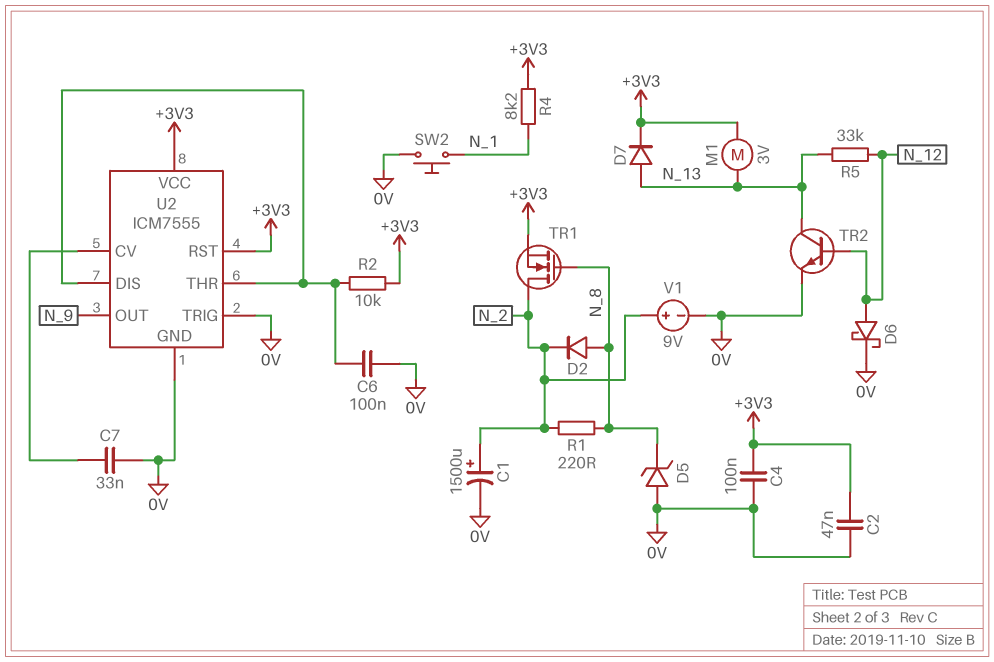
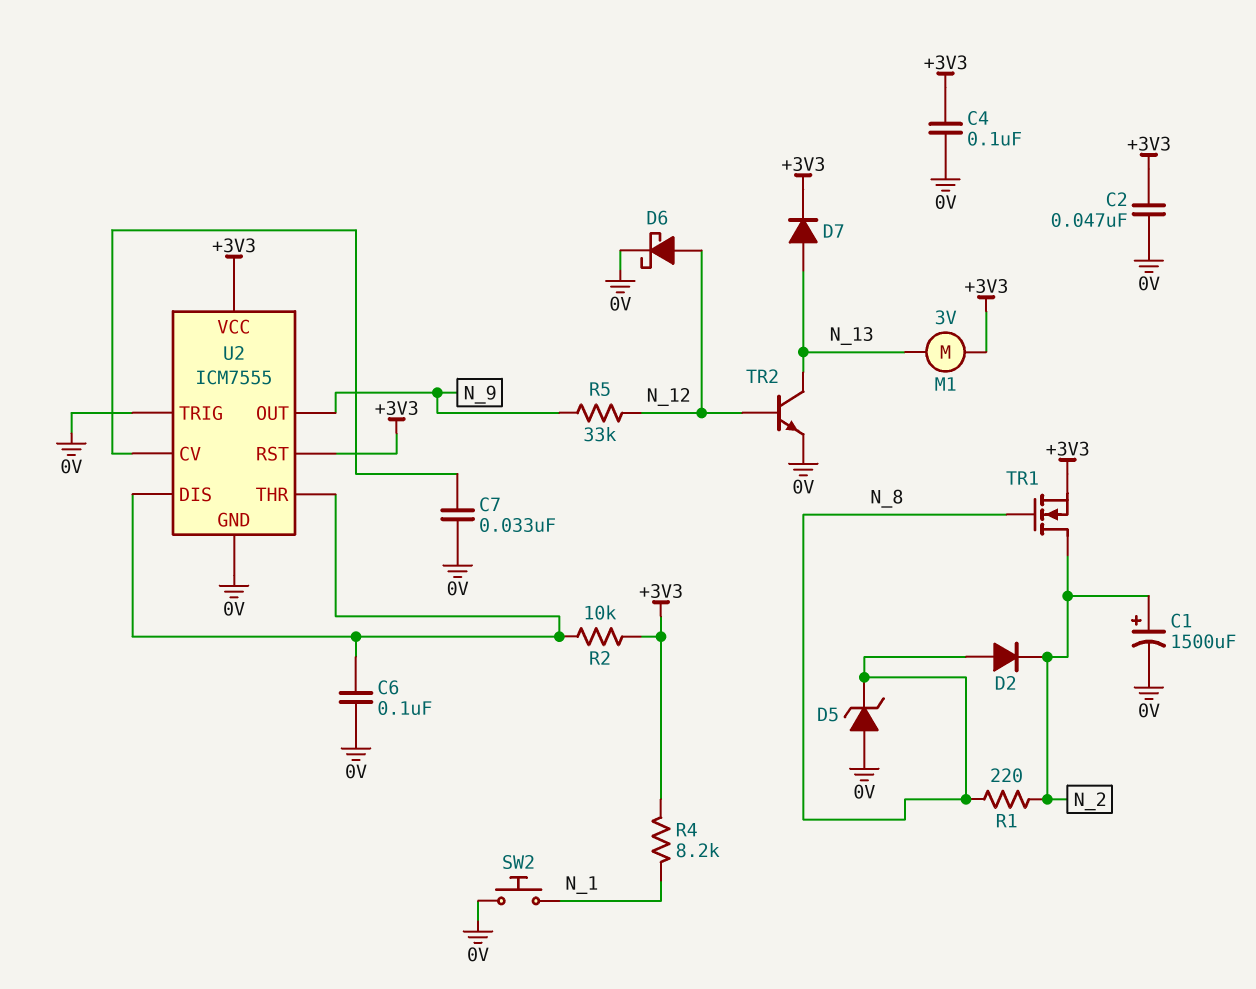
R5: 33k (N_12, N_13) -> 33k (N_9, N_12)
V1: 9V (plus N_2, minus 0V) -> none

